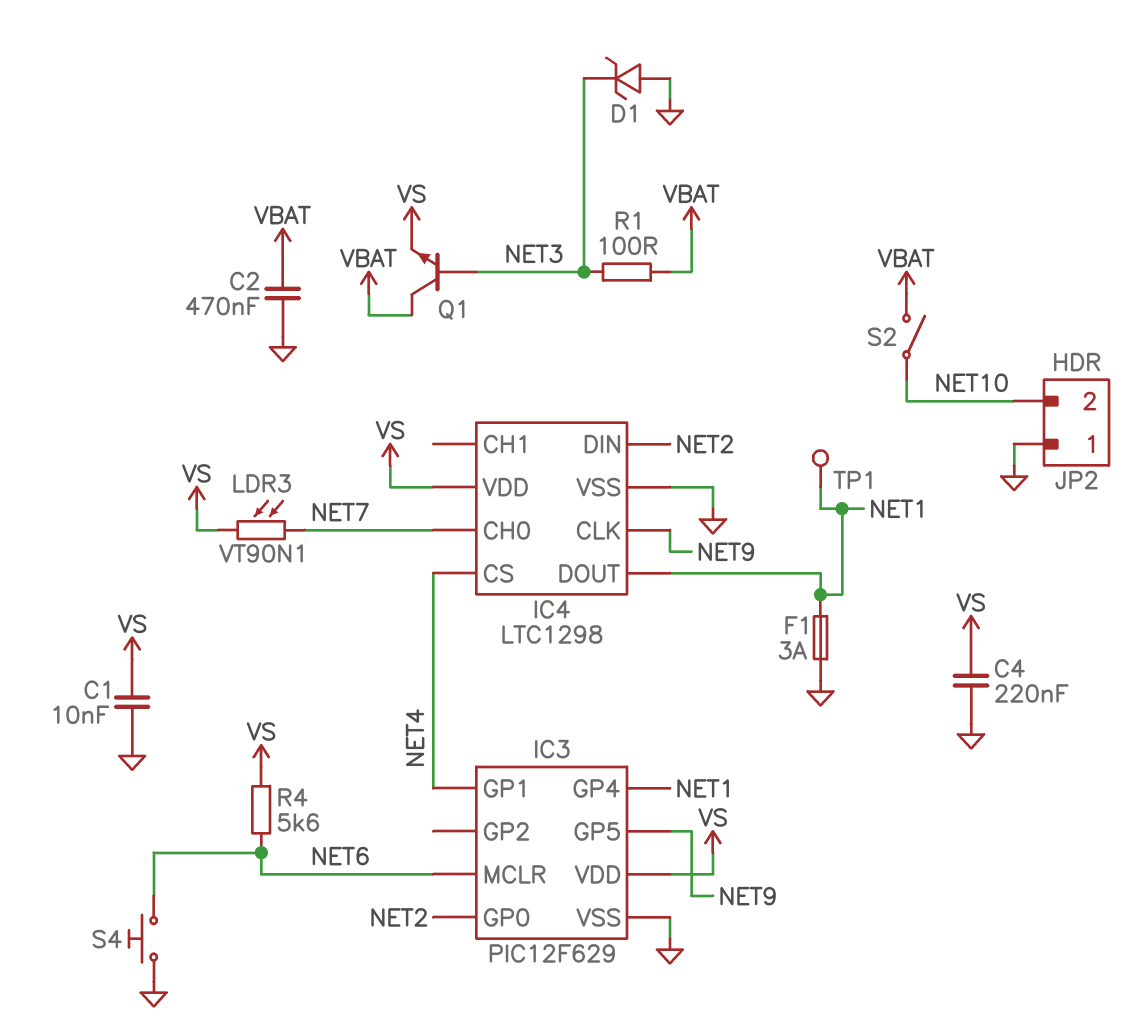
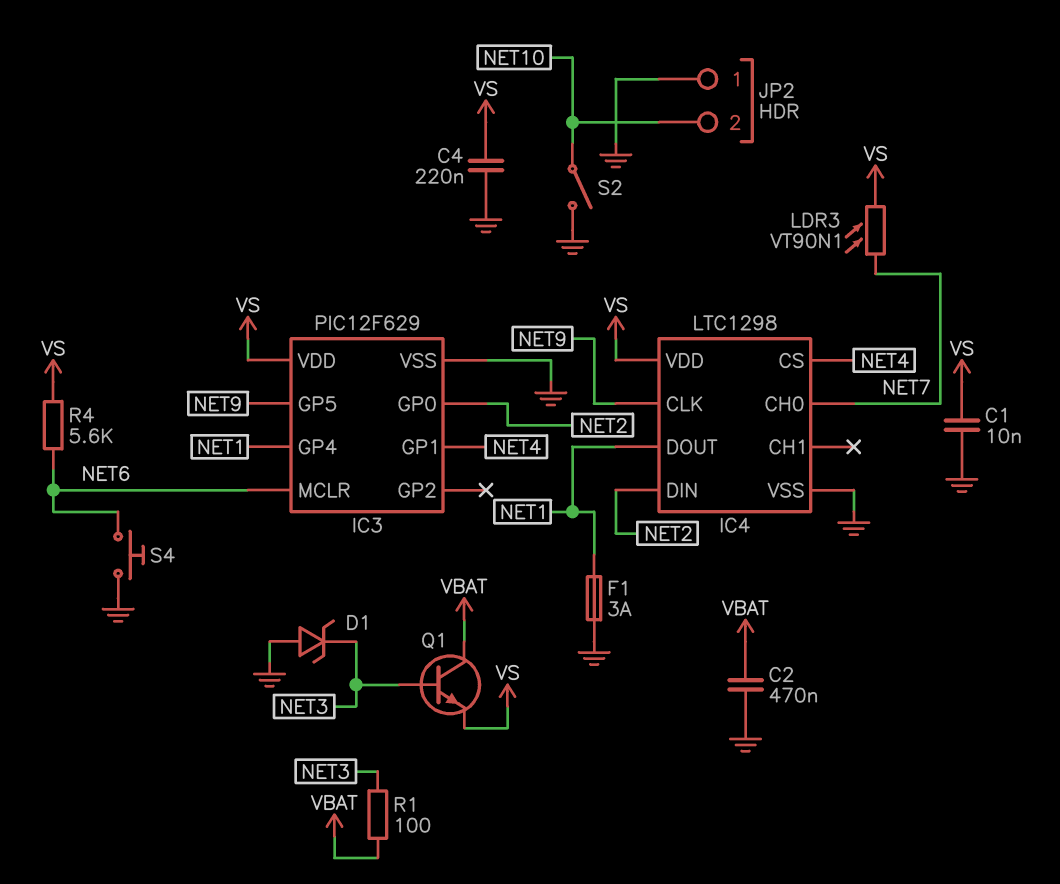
S2: switch (NET10, VBAT) -> switch (GND, NET10)
TP1: test point (NET1) -> none

